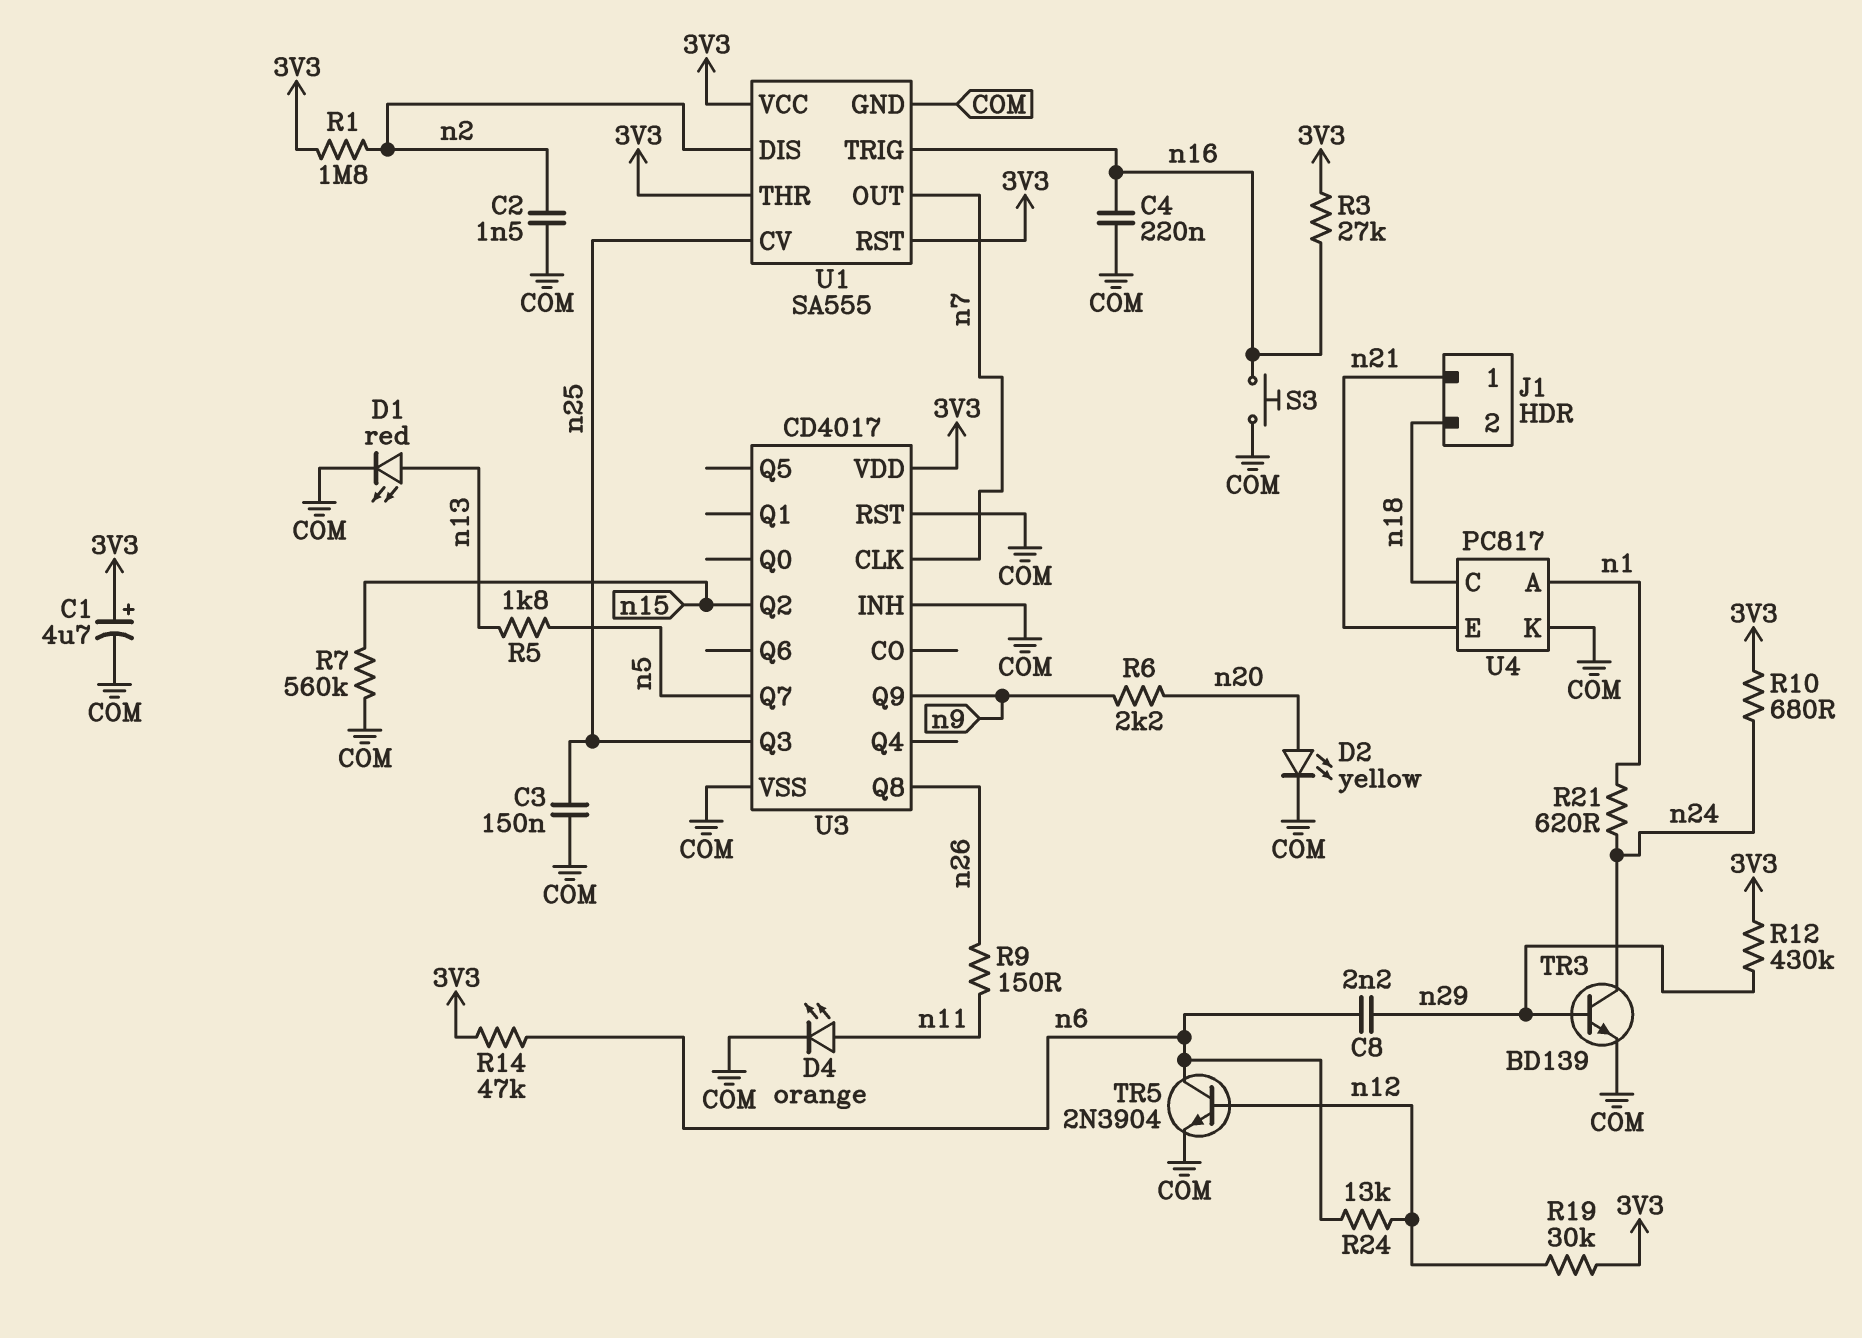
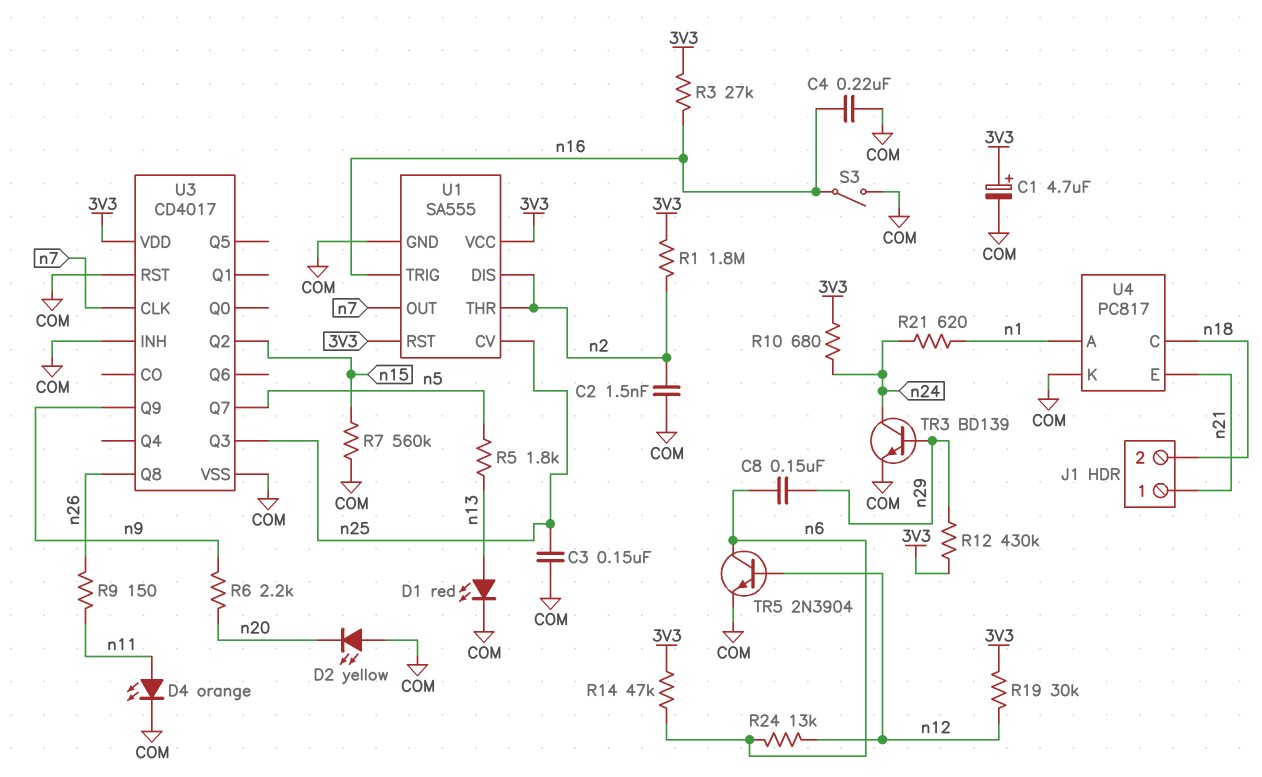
C8: 2.2nF (n6, n29) -> 150nF (n6, n29)
D2: LED yellow (A n20, K COM) -> LED yellow (A COM, K n20)
S3: button (COM, n16) -> switch (COM, n16)
U1 pin THR: 3V3 -> n2

